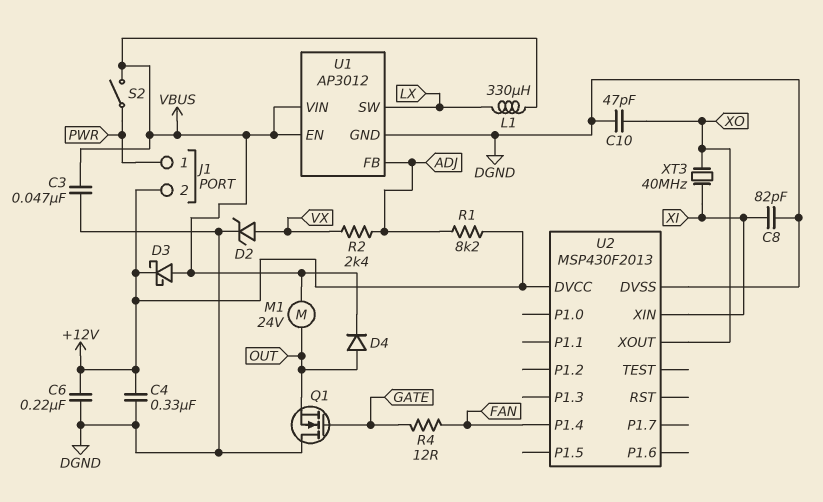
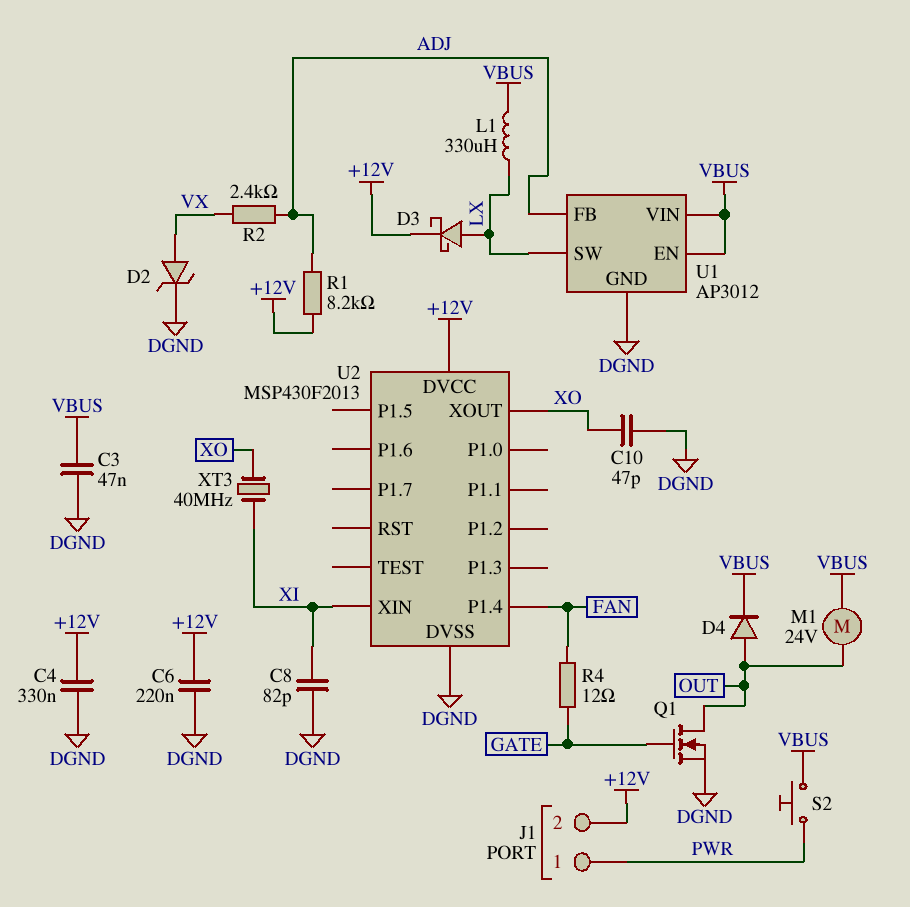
D3: schottky (A VBUS, K +12V) -> schottky (A LX, K +12V)
Q1: NMOS (G GATE, D DGND, S OUT) -> NMOS (G GATE, D OUT, S DGND)
S2: switch (PWR, VBUS) -> button (PWR, VBUS)

